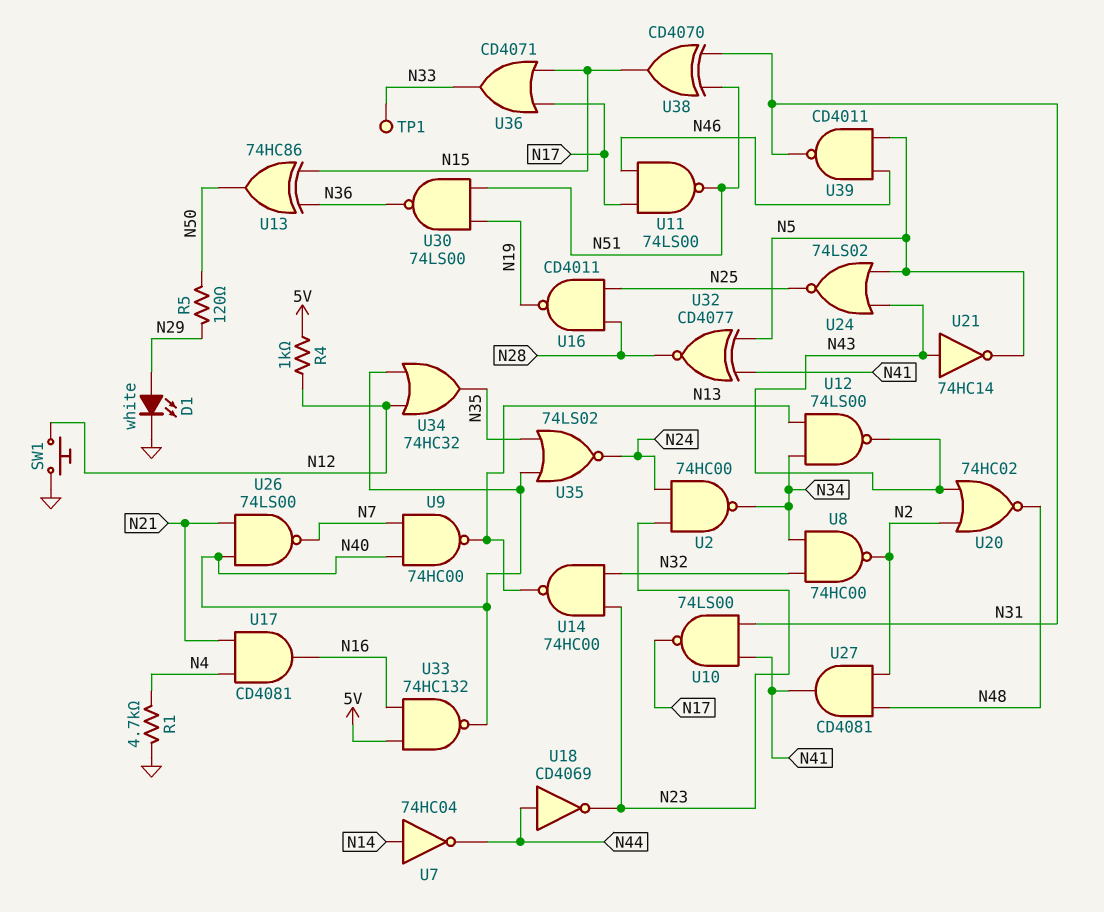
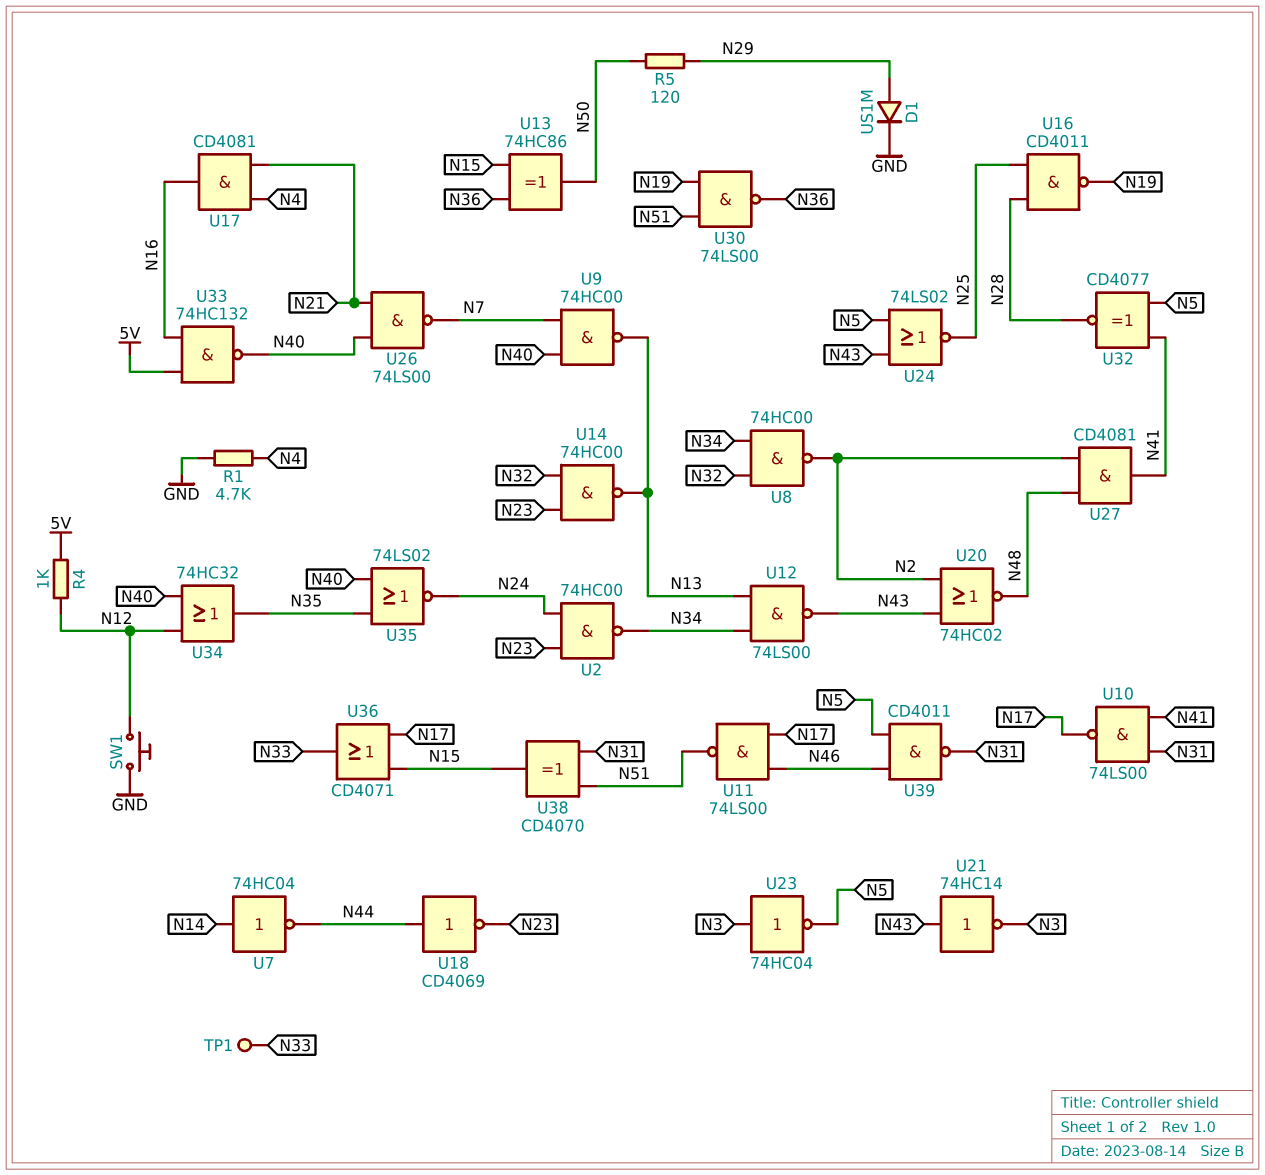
D1: LED white (A N29, K GND) -> diode US1M (A N29, K GND)
U21: NOT 74HC14 (in N43, out N5) -> NOT 74HC14 (in N43, out N3)
U23: none -> NOT 74HC04 (in N3, out N5)

